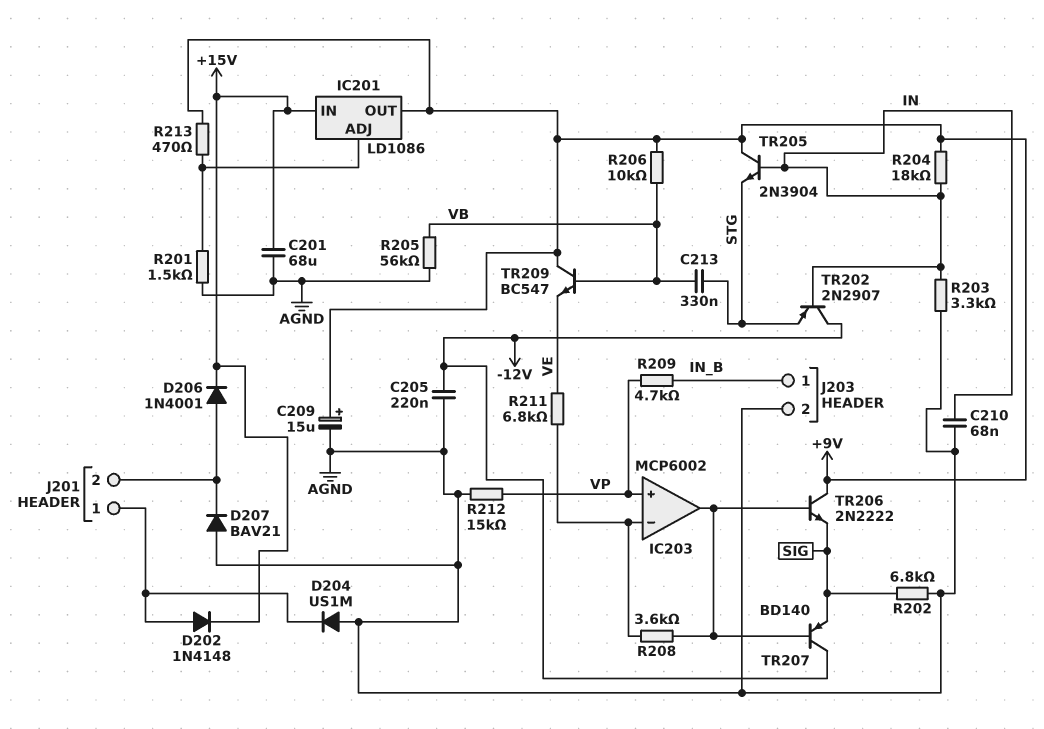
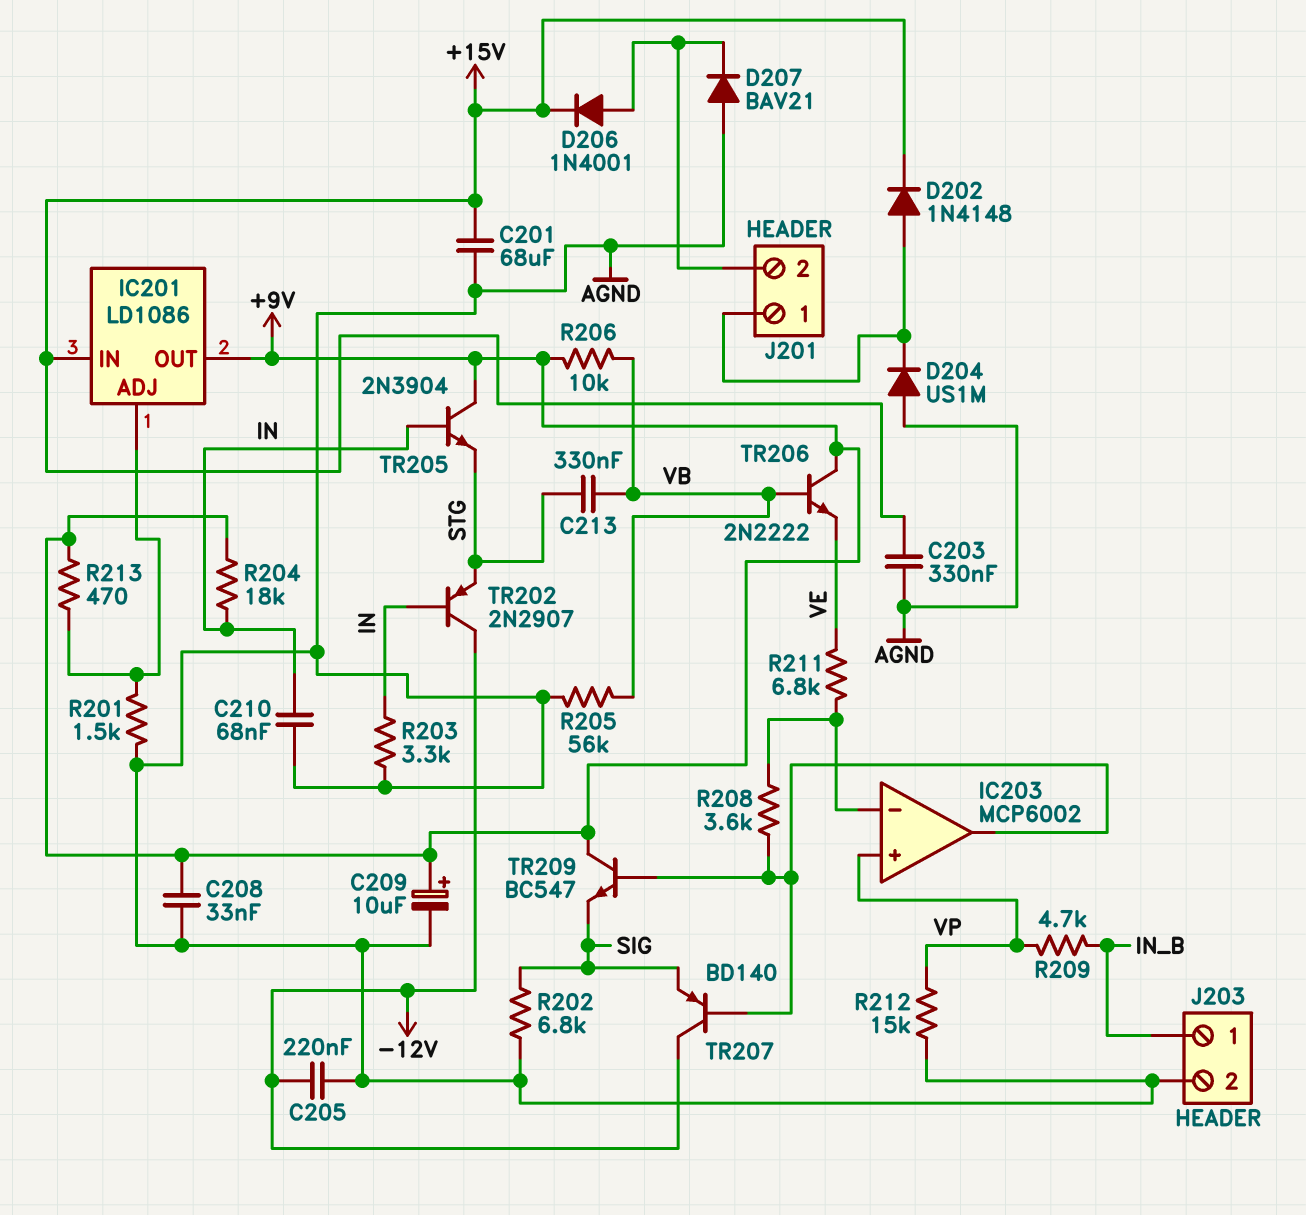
C203: none -> 330nF (+15V, AGND)
C208: none -> 33nF (+9V, AGND)
C209: 15uF (plus +9V, minus AGND) -> 10uF (plus +9V, minus AGND)
TR206: NPN 2N2222 (B IC203/out, C +9V, E SIG) -> NPN 2N2222 (B VB, C +9V, E VE)
TR209: NPN BC547 (B VB, C +9V, E VE) -> NPN BC547 (B IC203/out, C +9V, E SIG)

